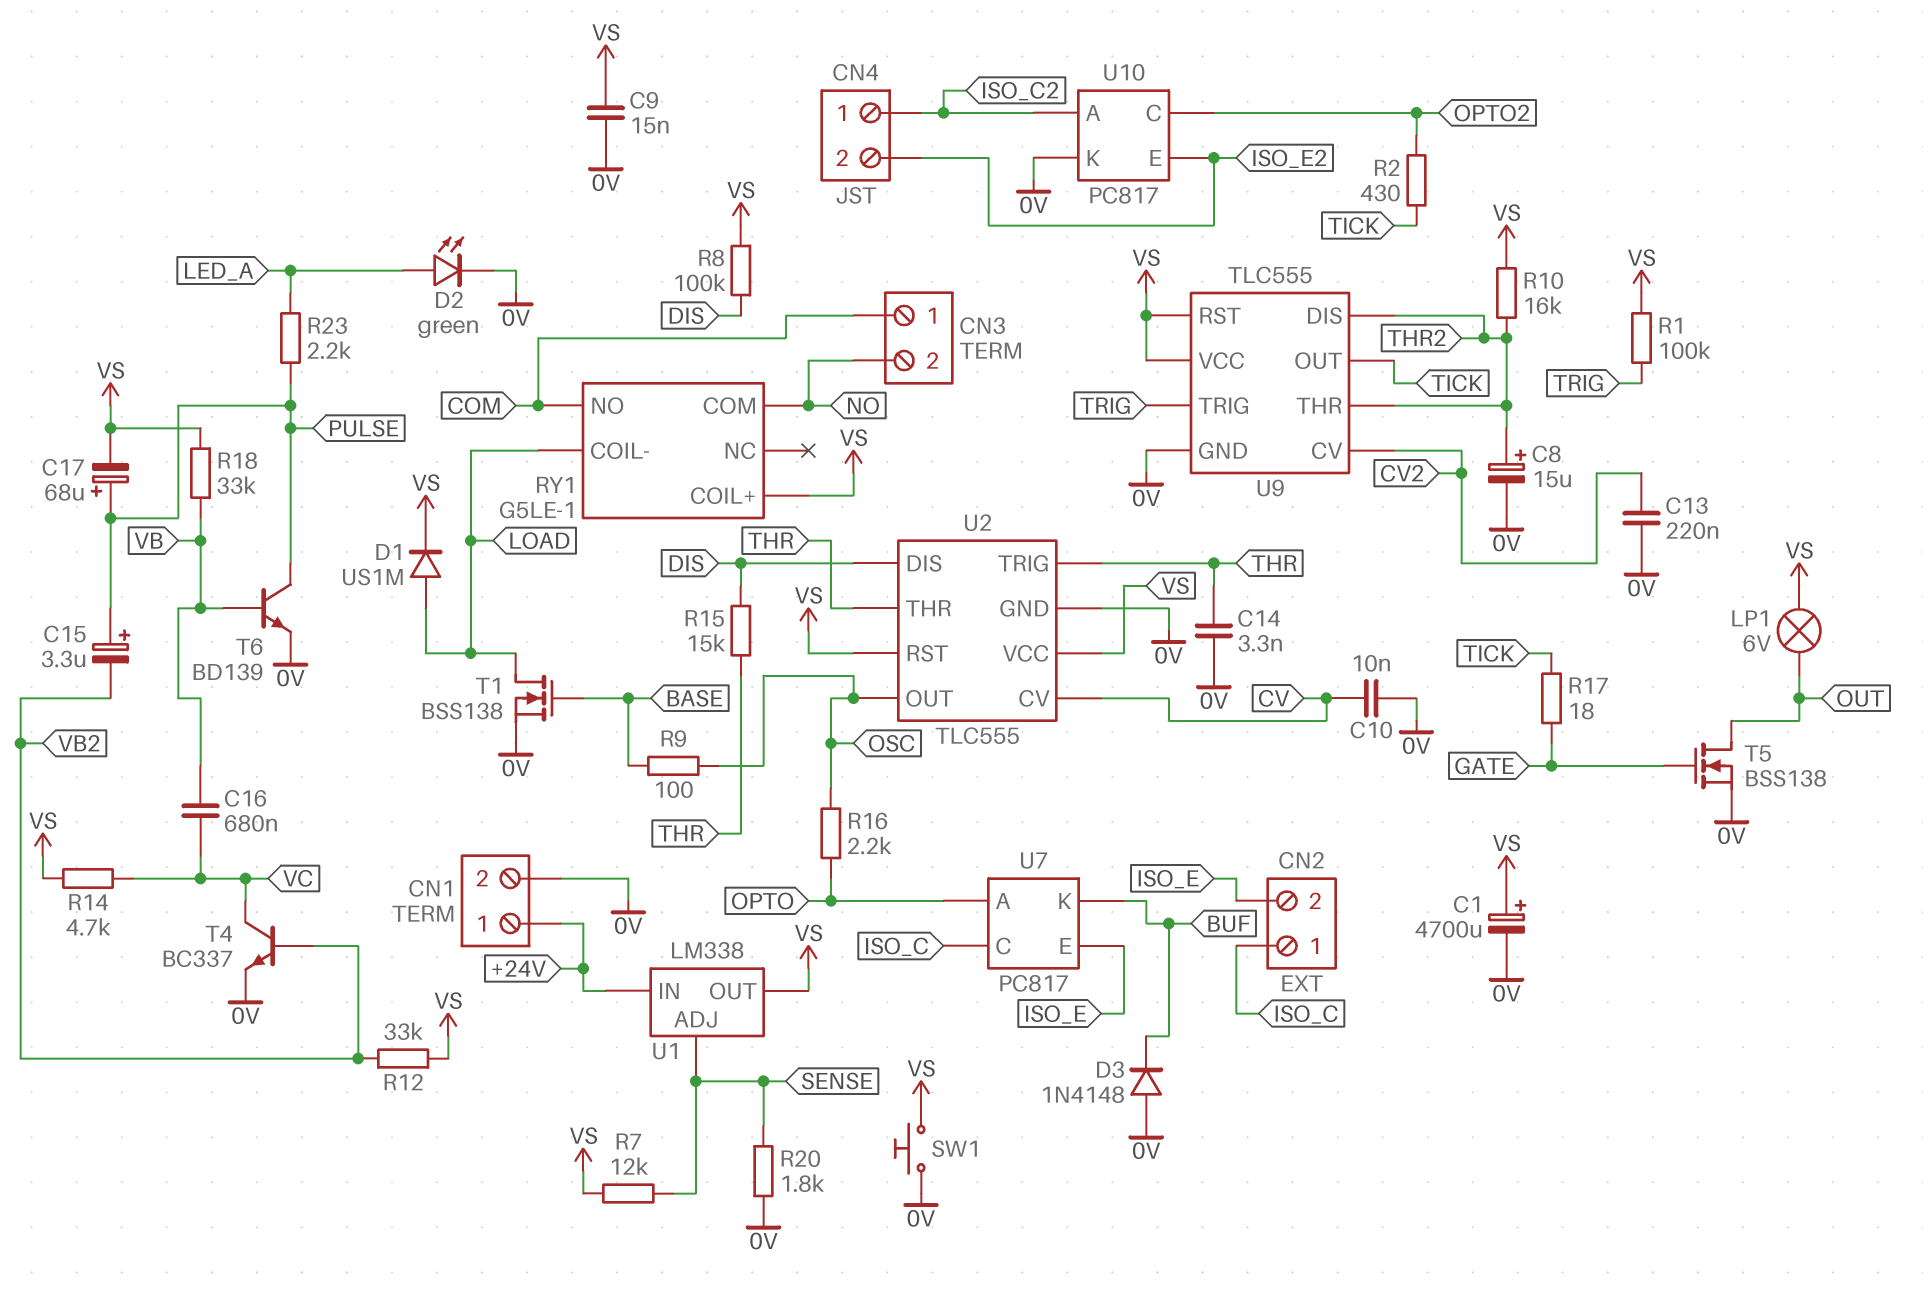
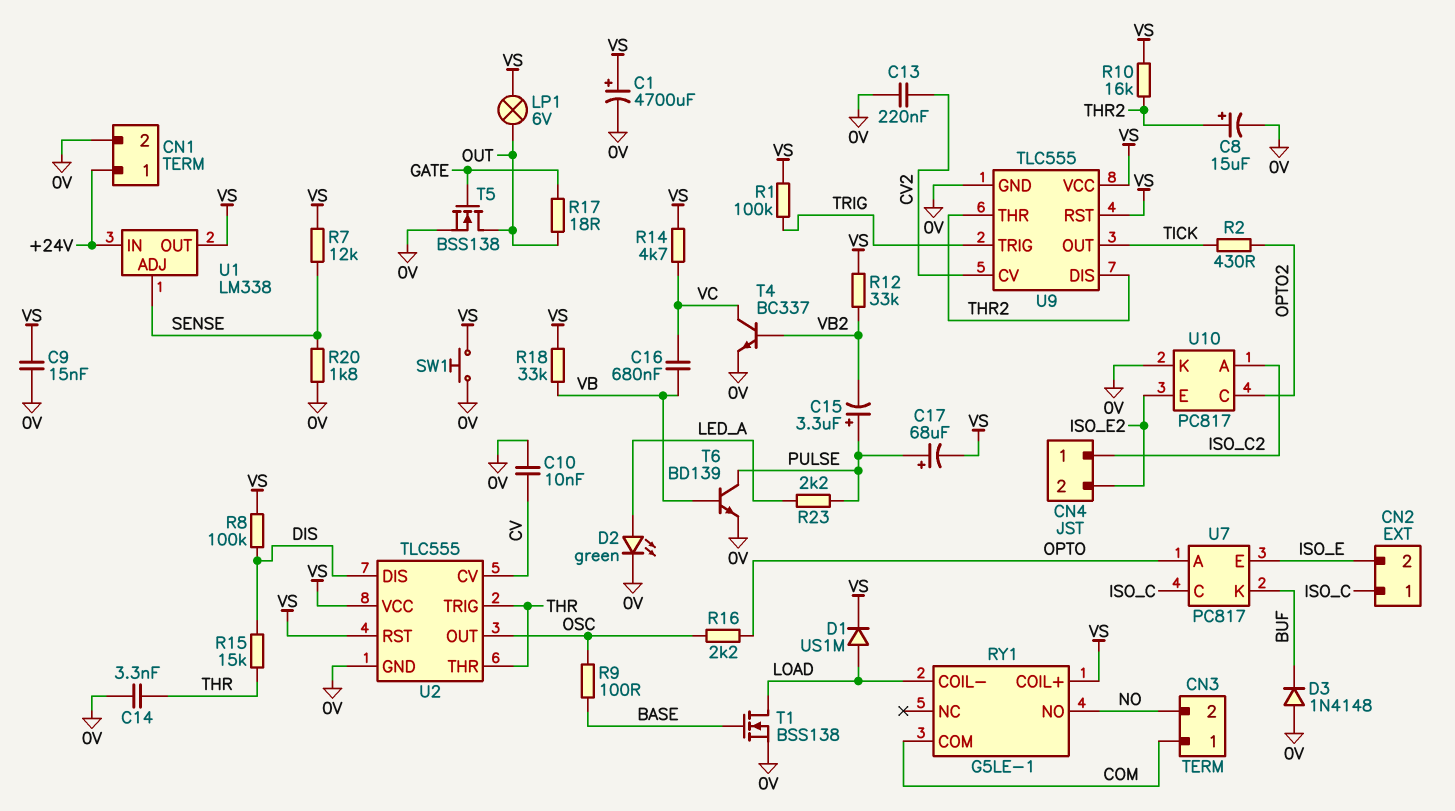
R17: 18 (GATE, TICK) -> 18 (GATE, OUT)
RY1 pin COM: NO -> COM
RY1 pin NO: COM -> NO

